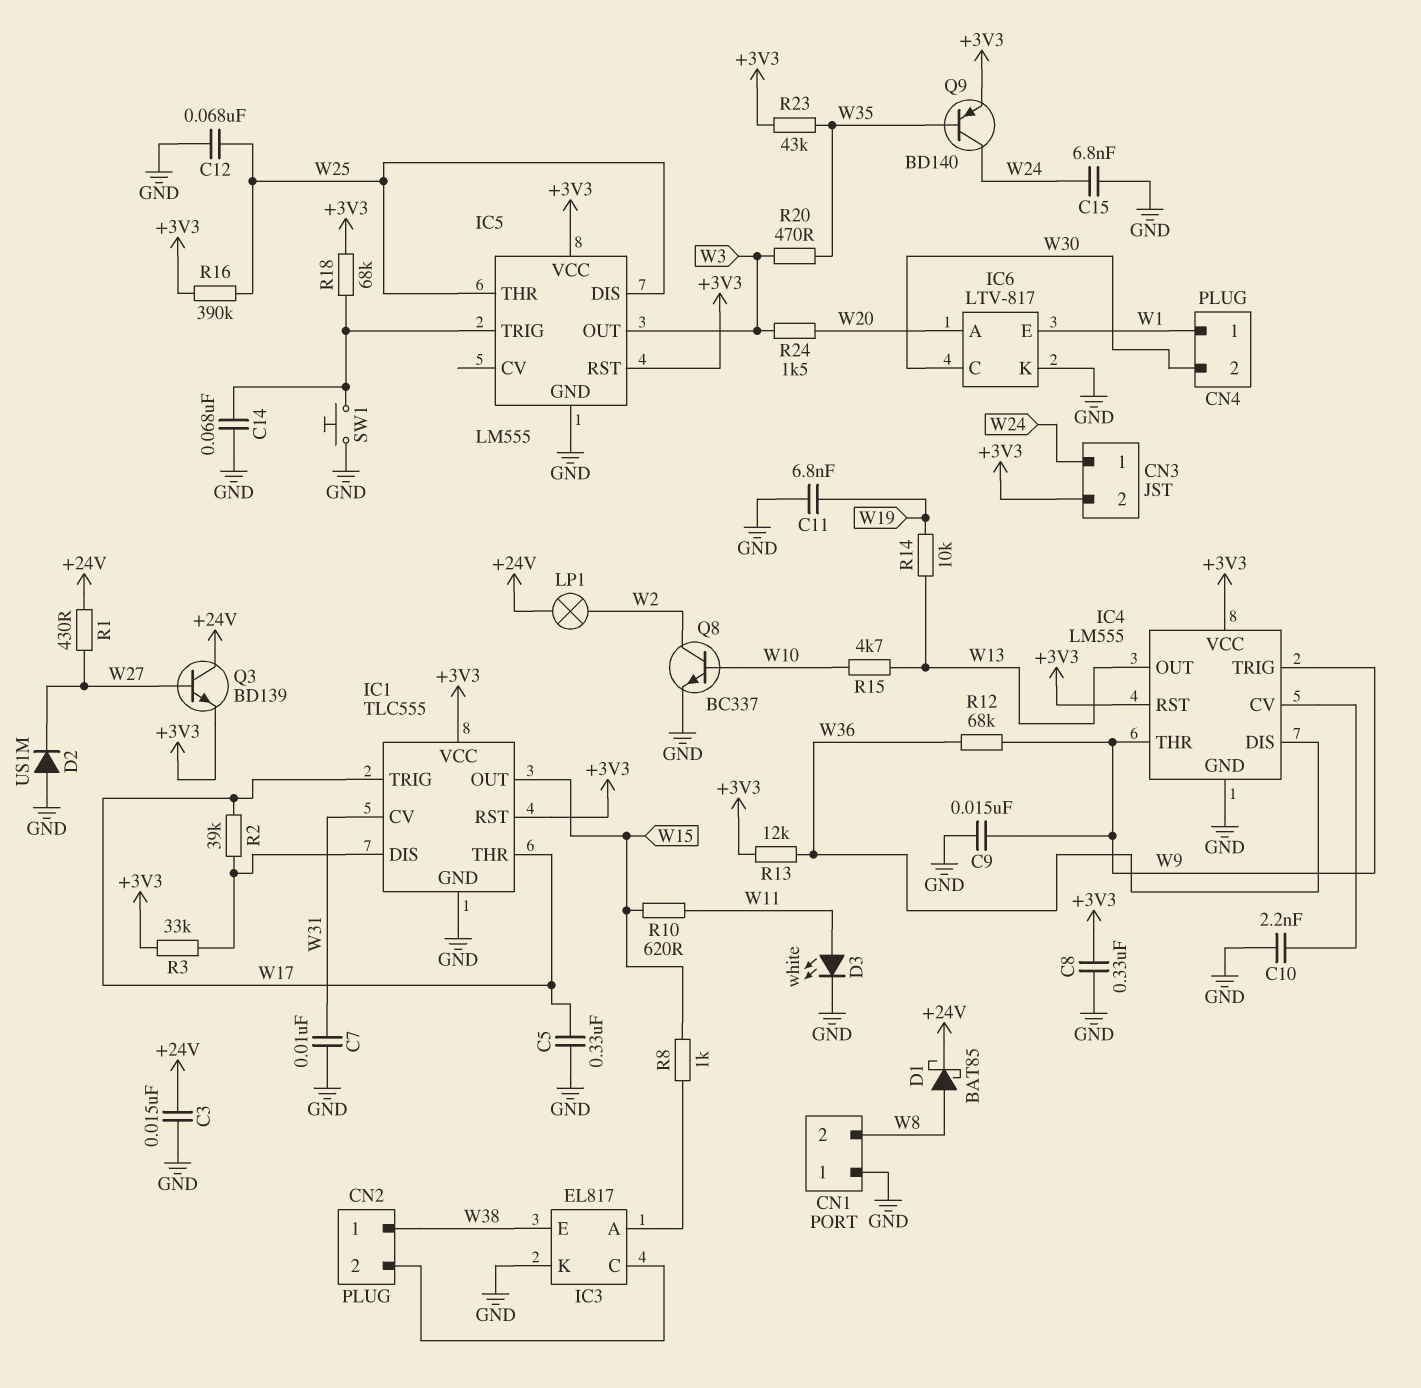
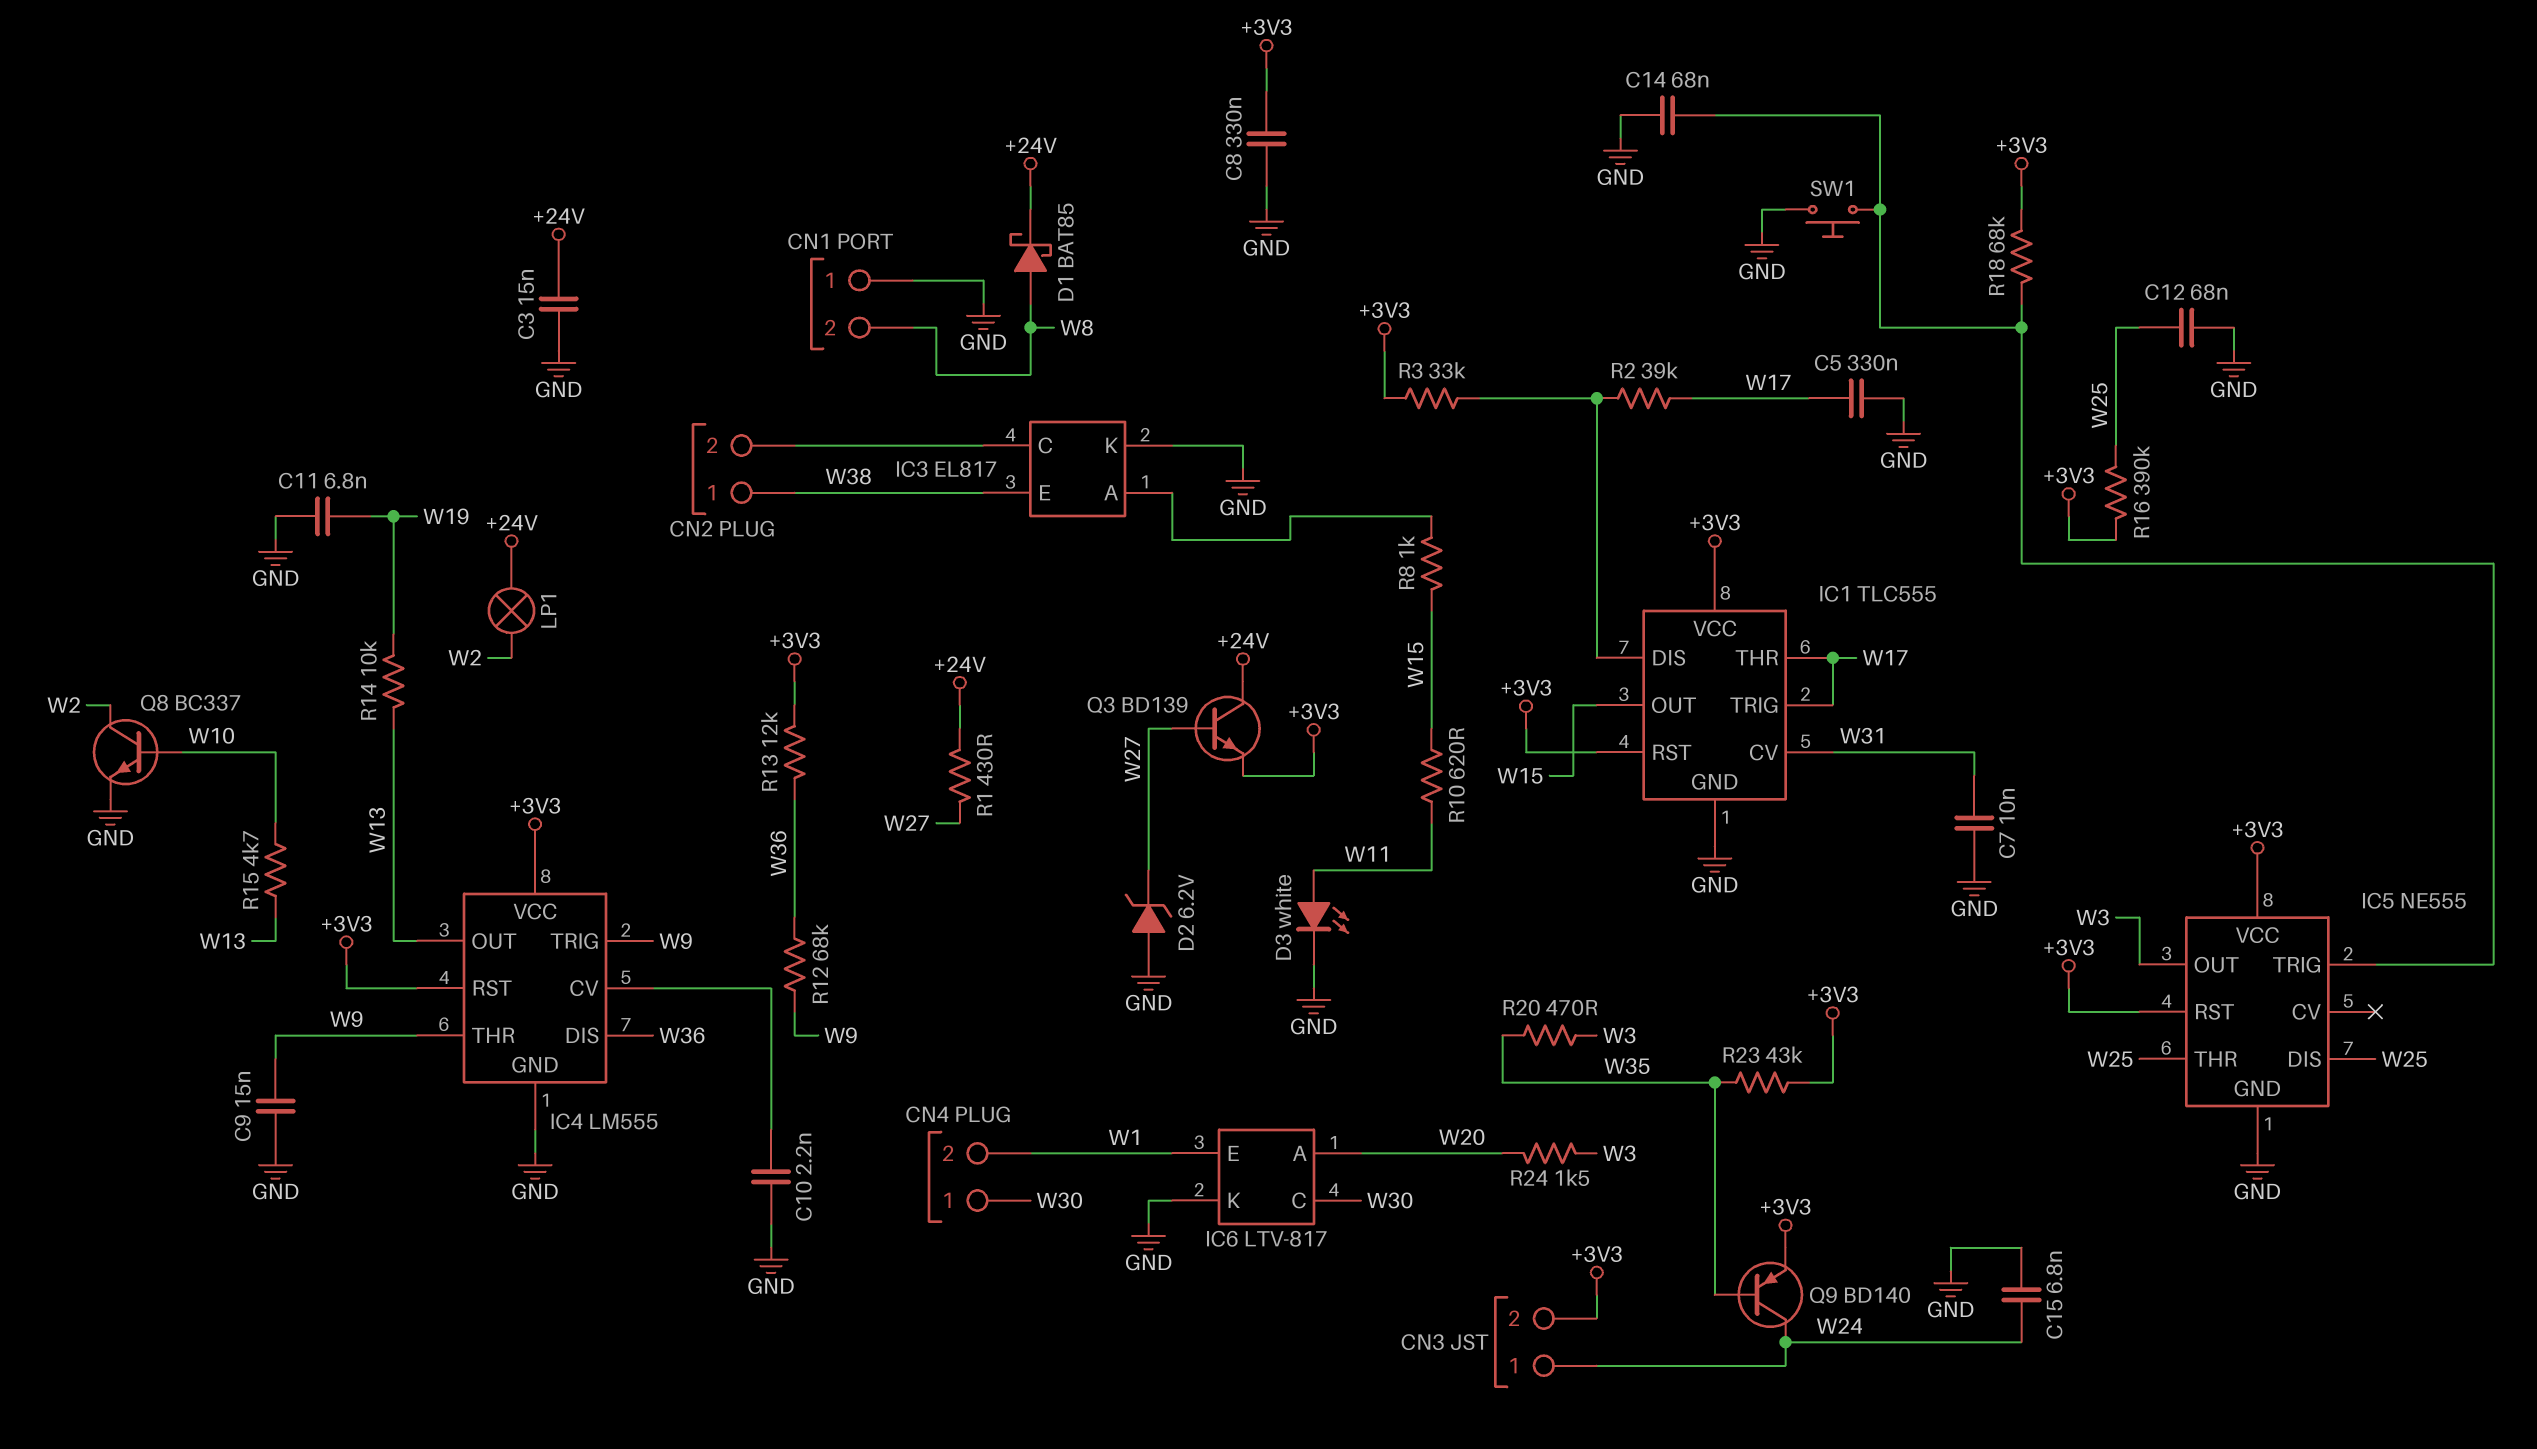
CN4 pin 1: W1 -> W30
CN4 pin 2: W30 -> W1
D2: diode US1M (A GND, K W27) -> zener 6.2V (A GND, K W27)
IC5: LM555 -> NE555

